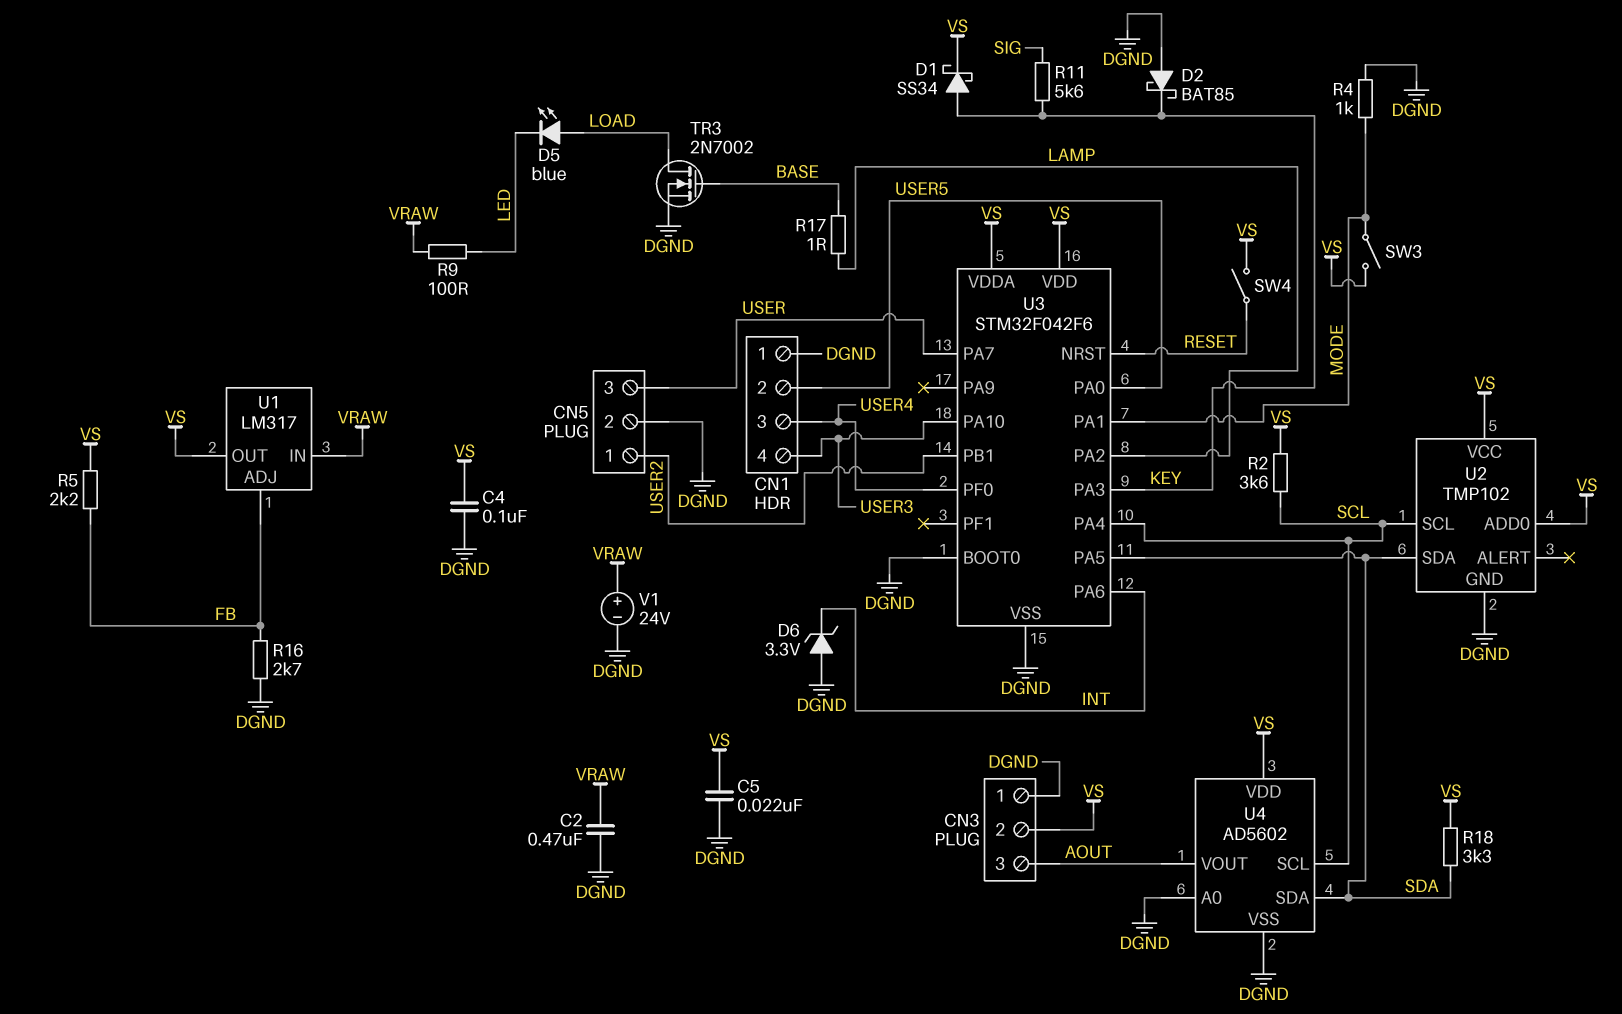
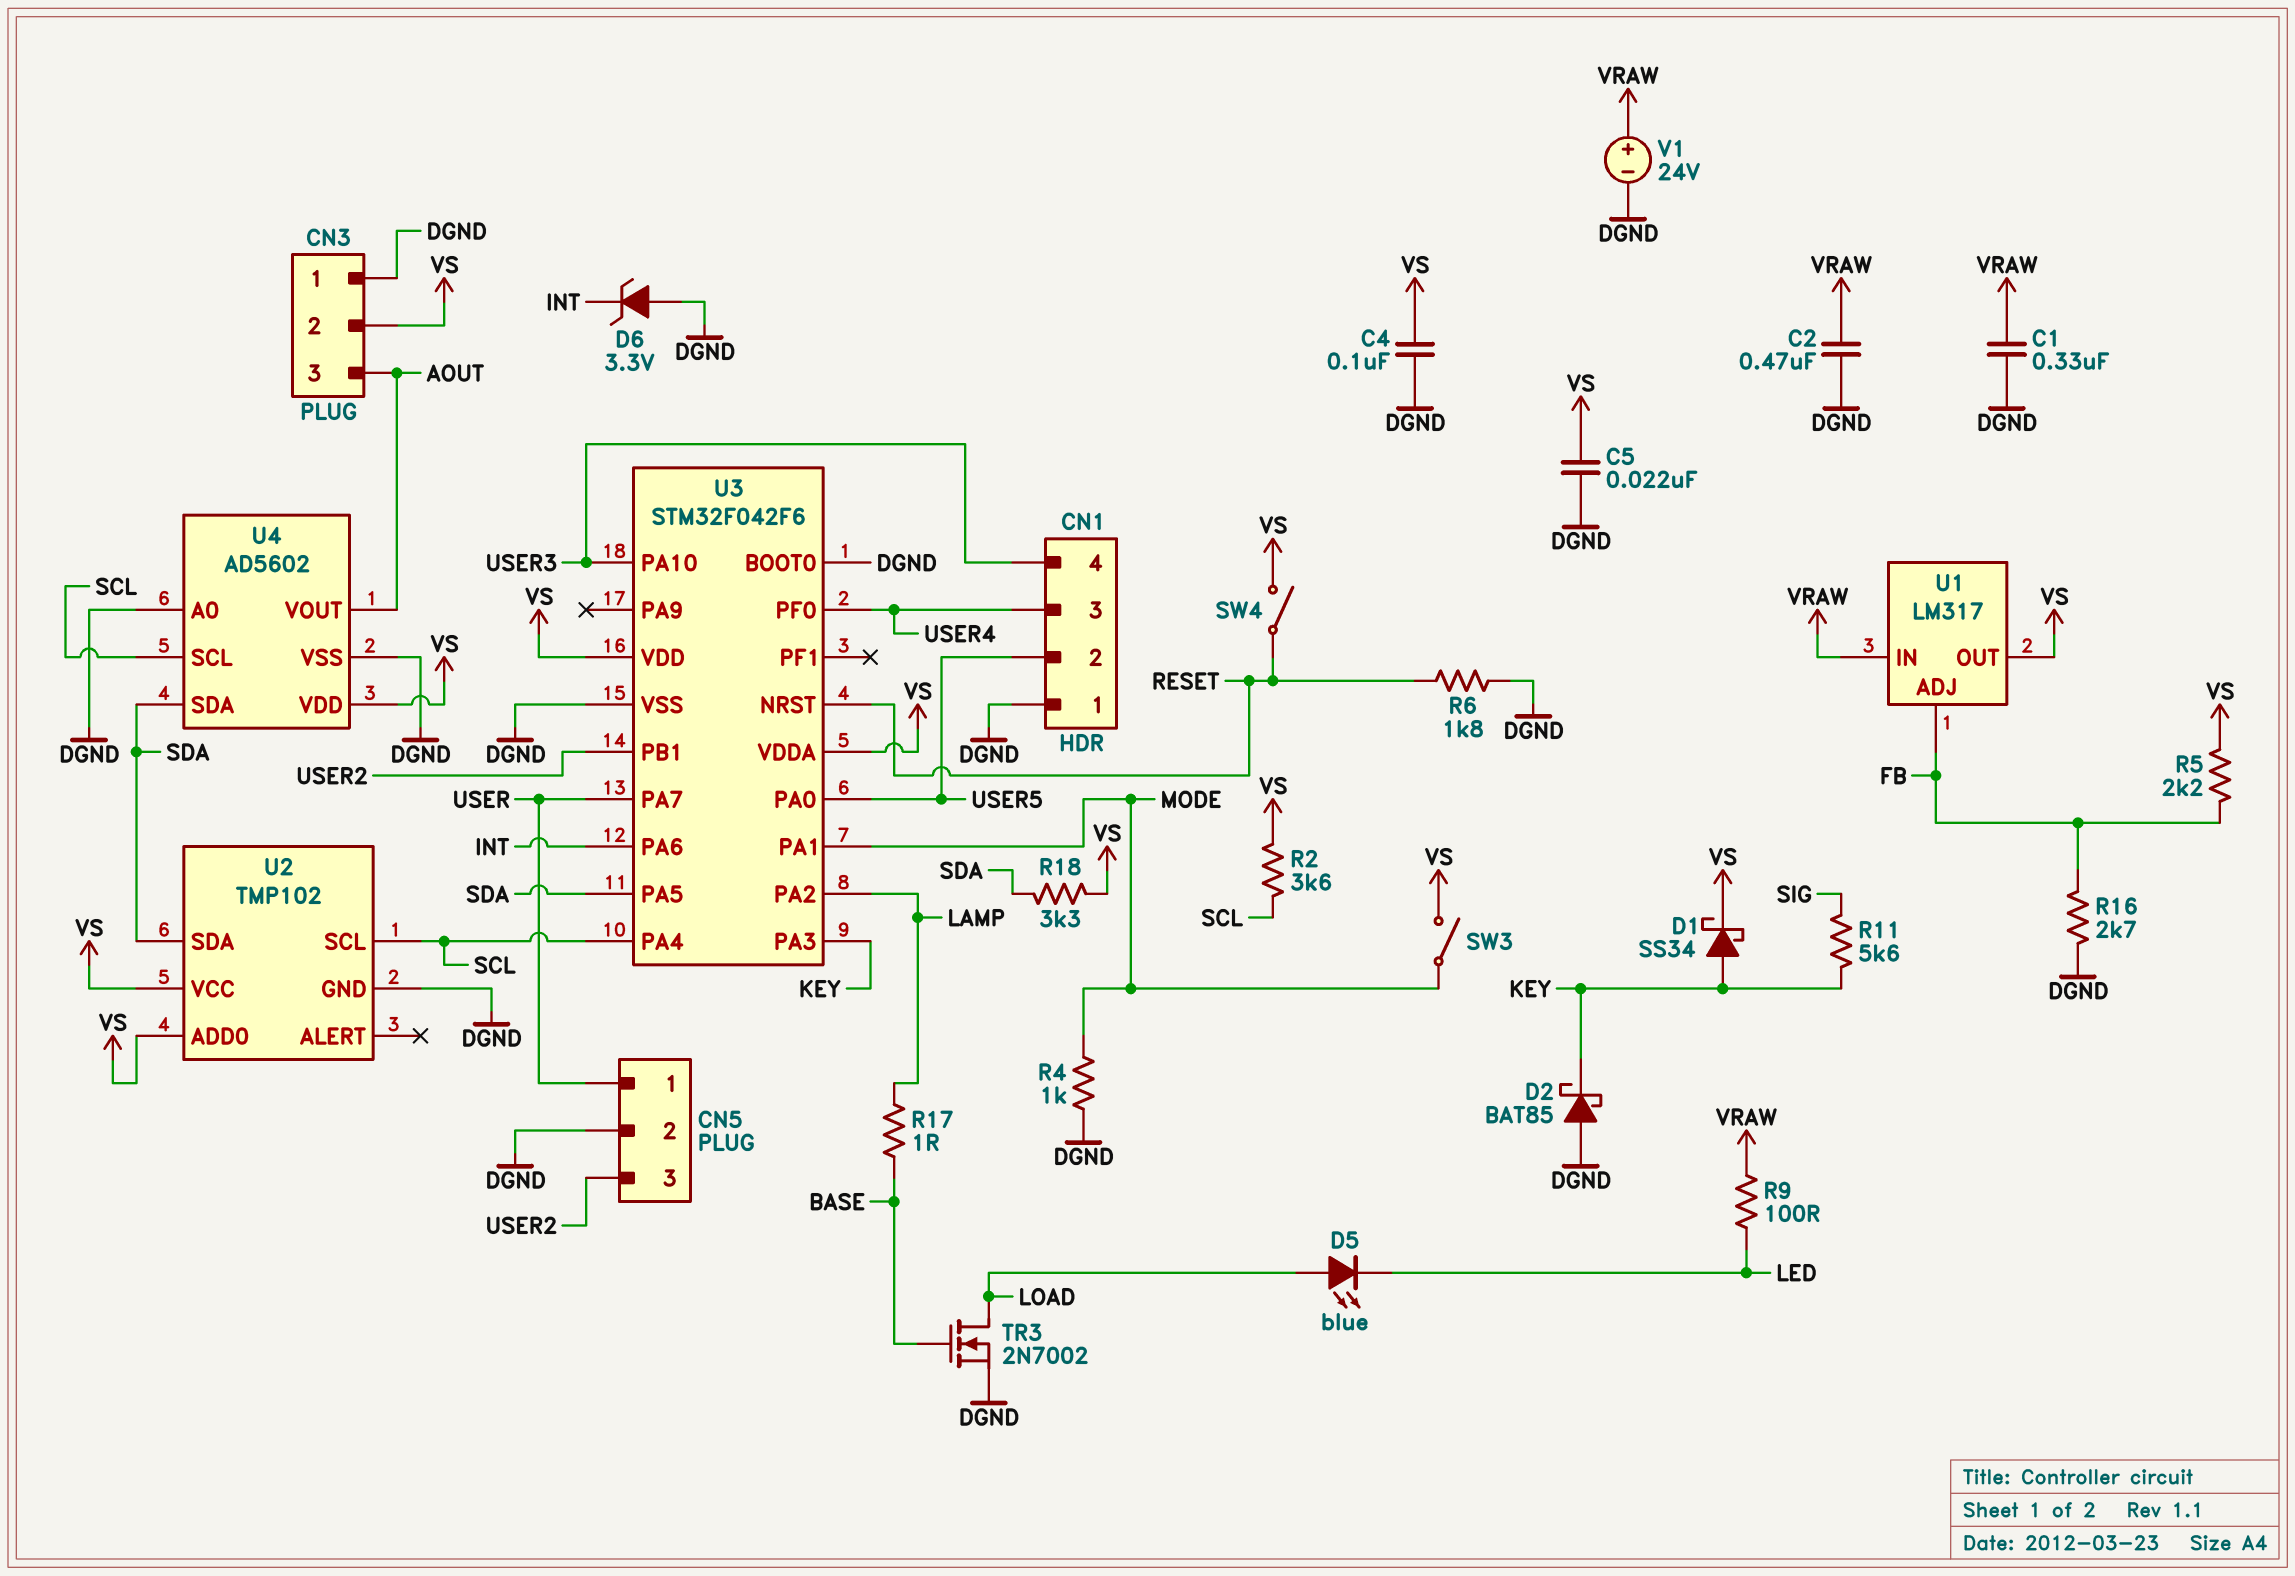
C1: none -> 330nF (DGND, VRAW)
CN5 pin 1: USER2 -> USER
CN5 pin 3: USER -> USER2
R6: none -> 1.8k (DGND, RESET)

